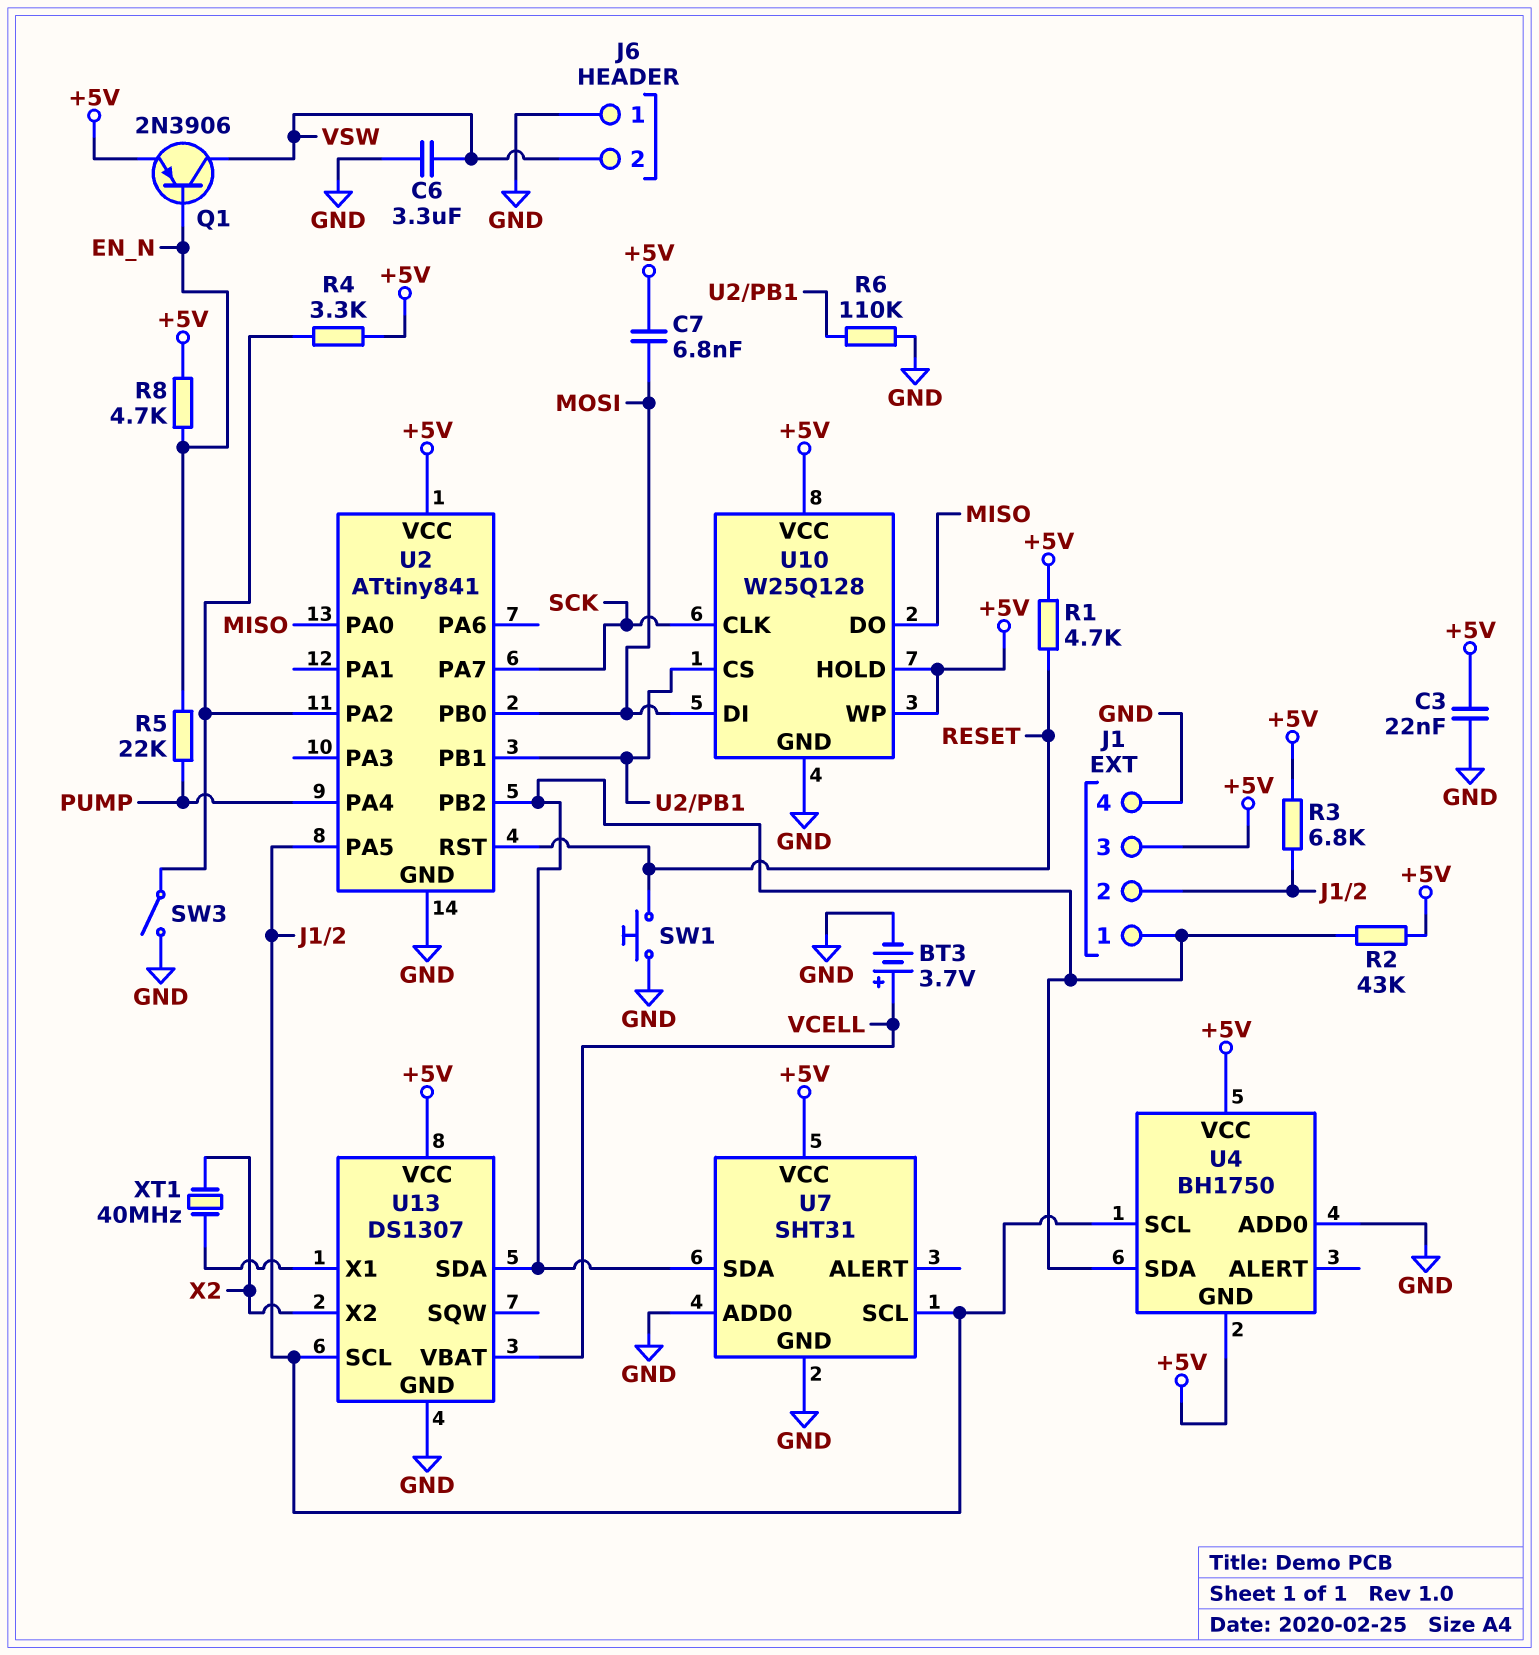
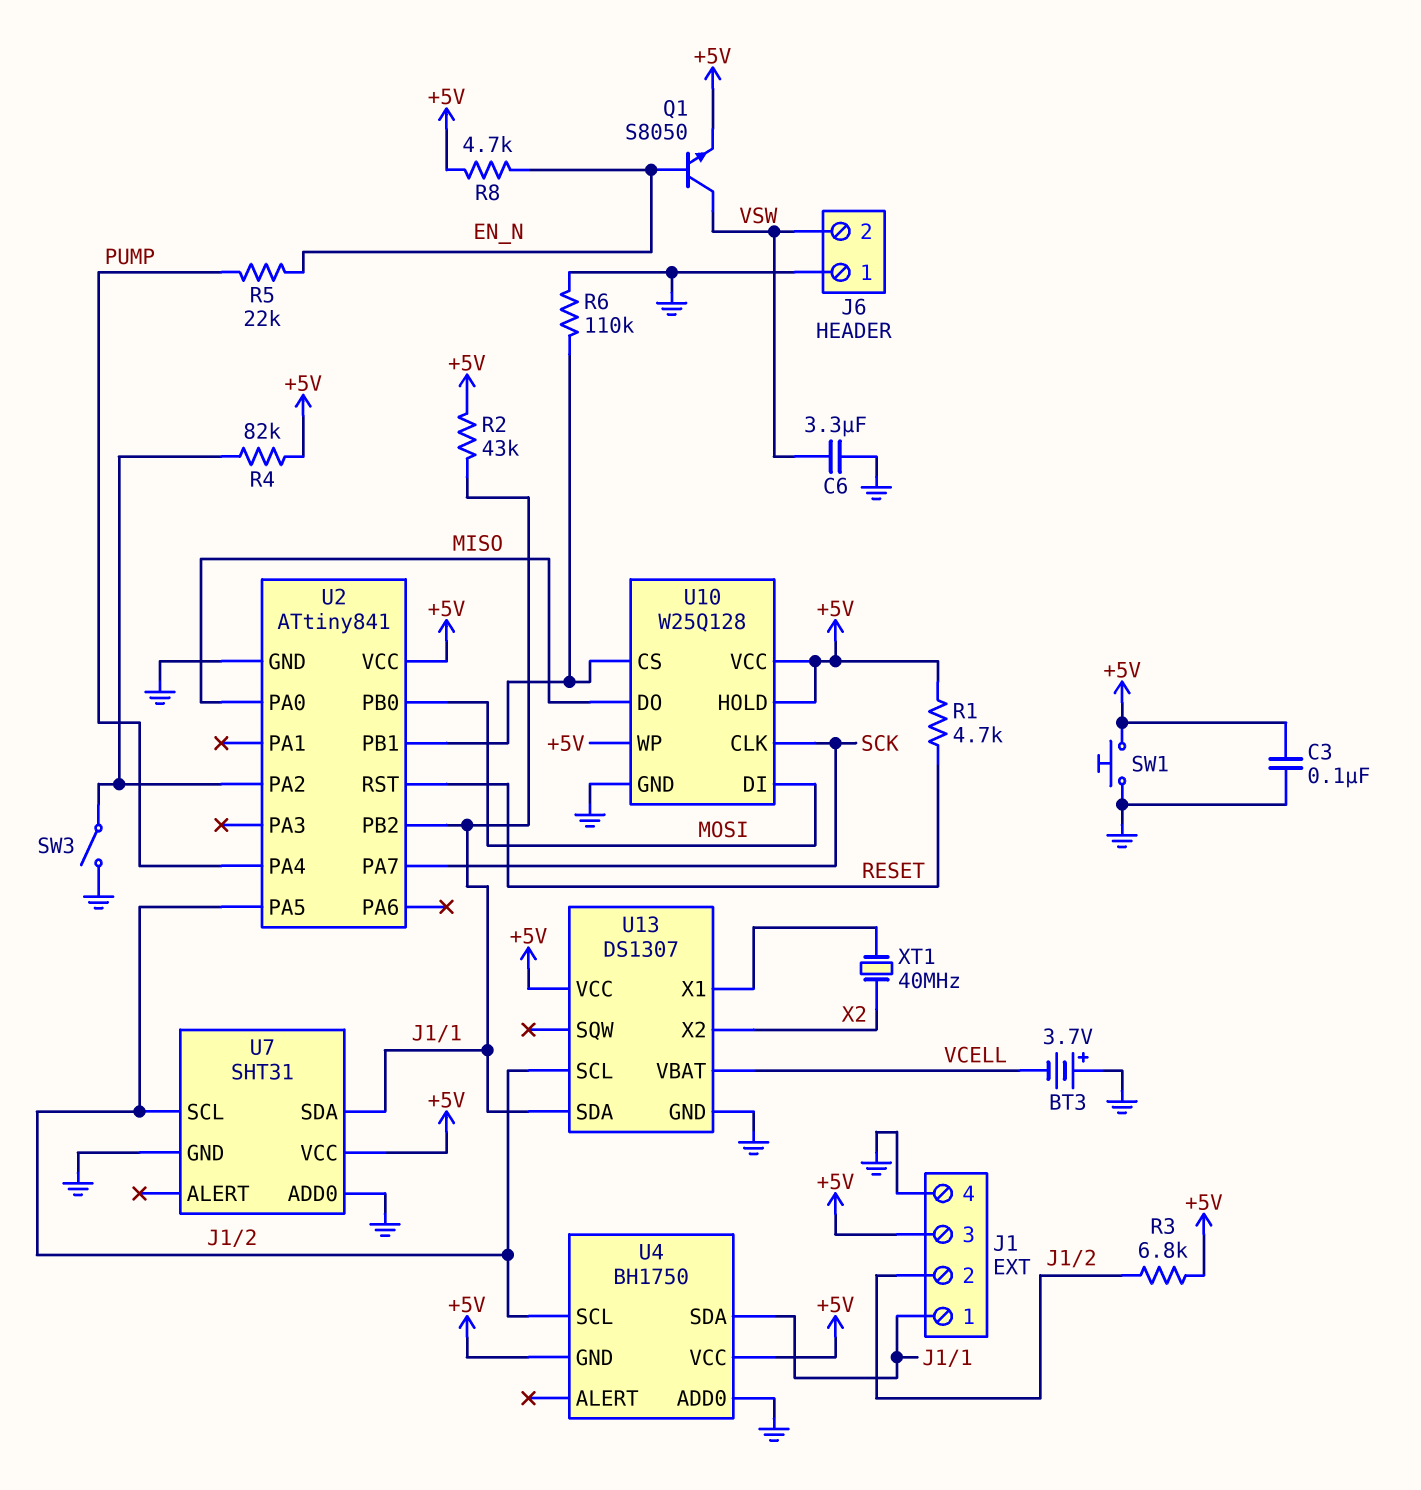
BT3: 3.7V (plus VCELL, minus GND) -> 3.7V (plus GND, minus VCELL)
C3: 22nF (+5V, GND) -> 100nF (+5V, GND)
C7: 6.8nF (+5V, MOSI) -> none
Q1: PNP 2N3906 (B EN_N, C VSW, E +5V) -> NPN S8050 (B EN_N, C VSW, E +5V)
R4: 3.3k (+5V, U2/PA2) -> 82k (+5V, U2/PA2)
SW1: button (GND, RESET) -> button (+5V, GND)

